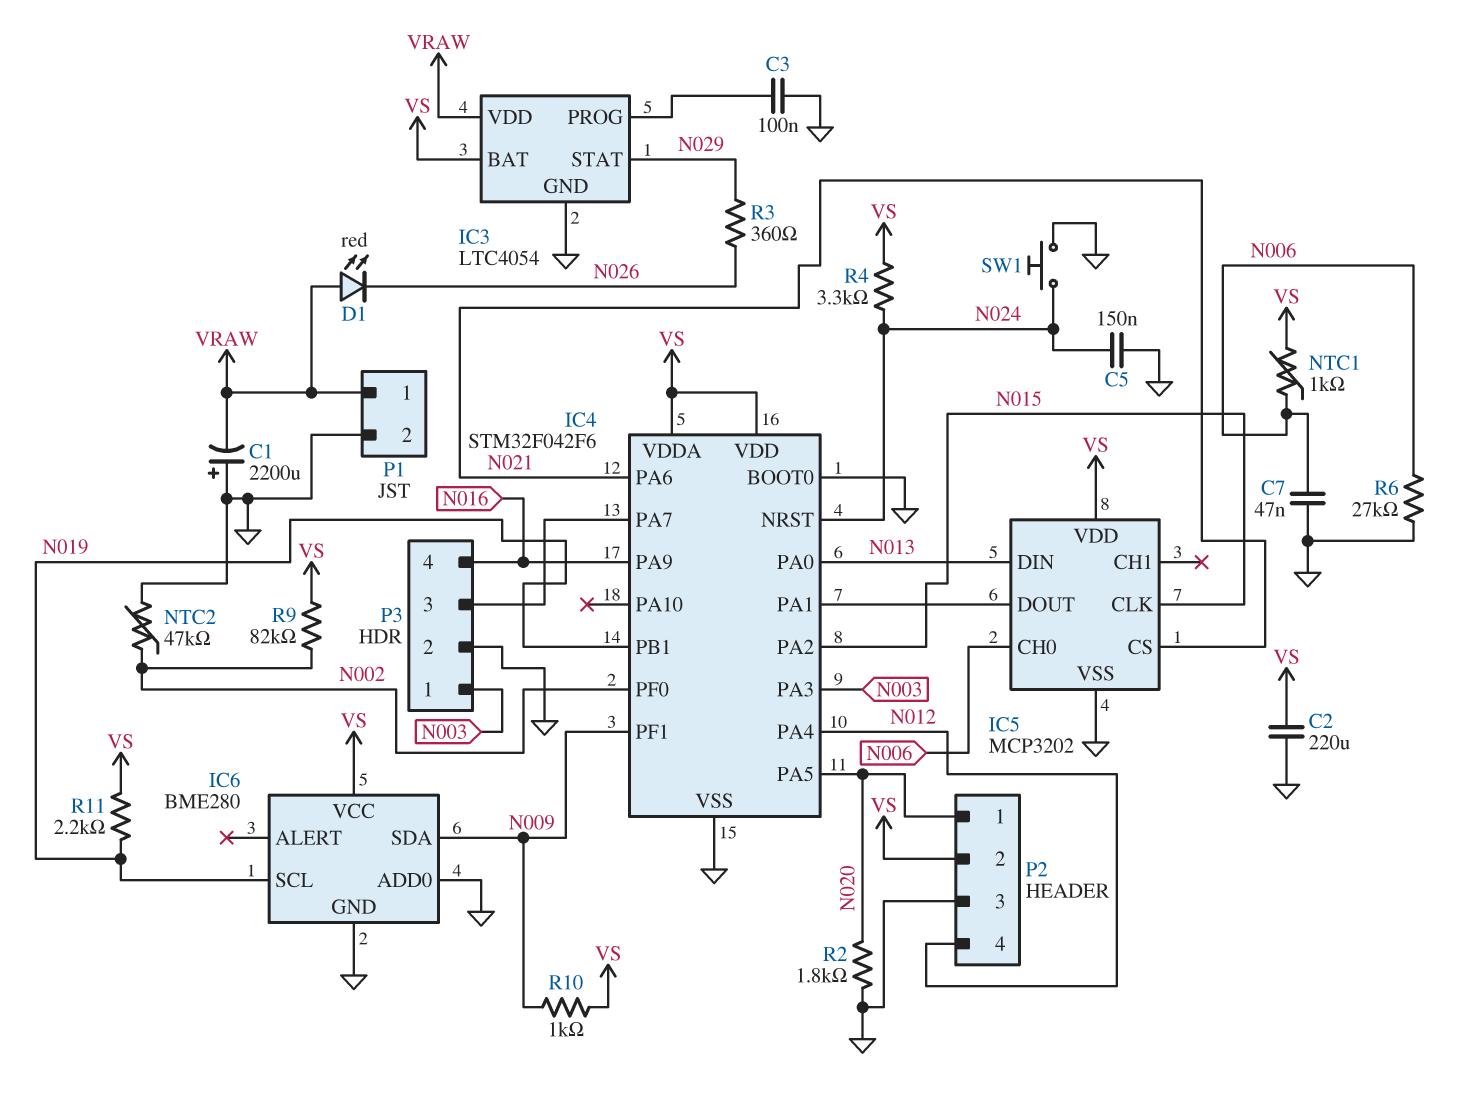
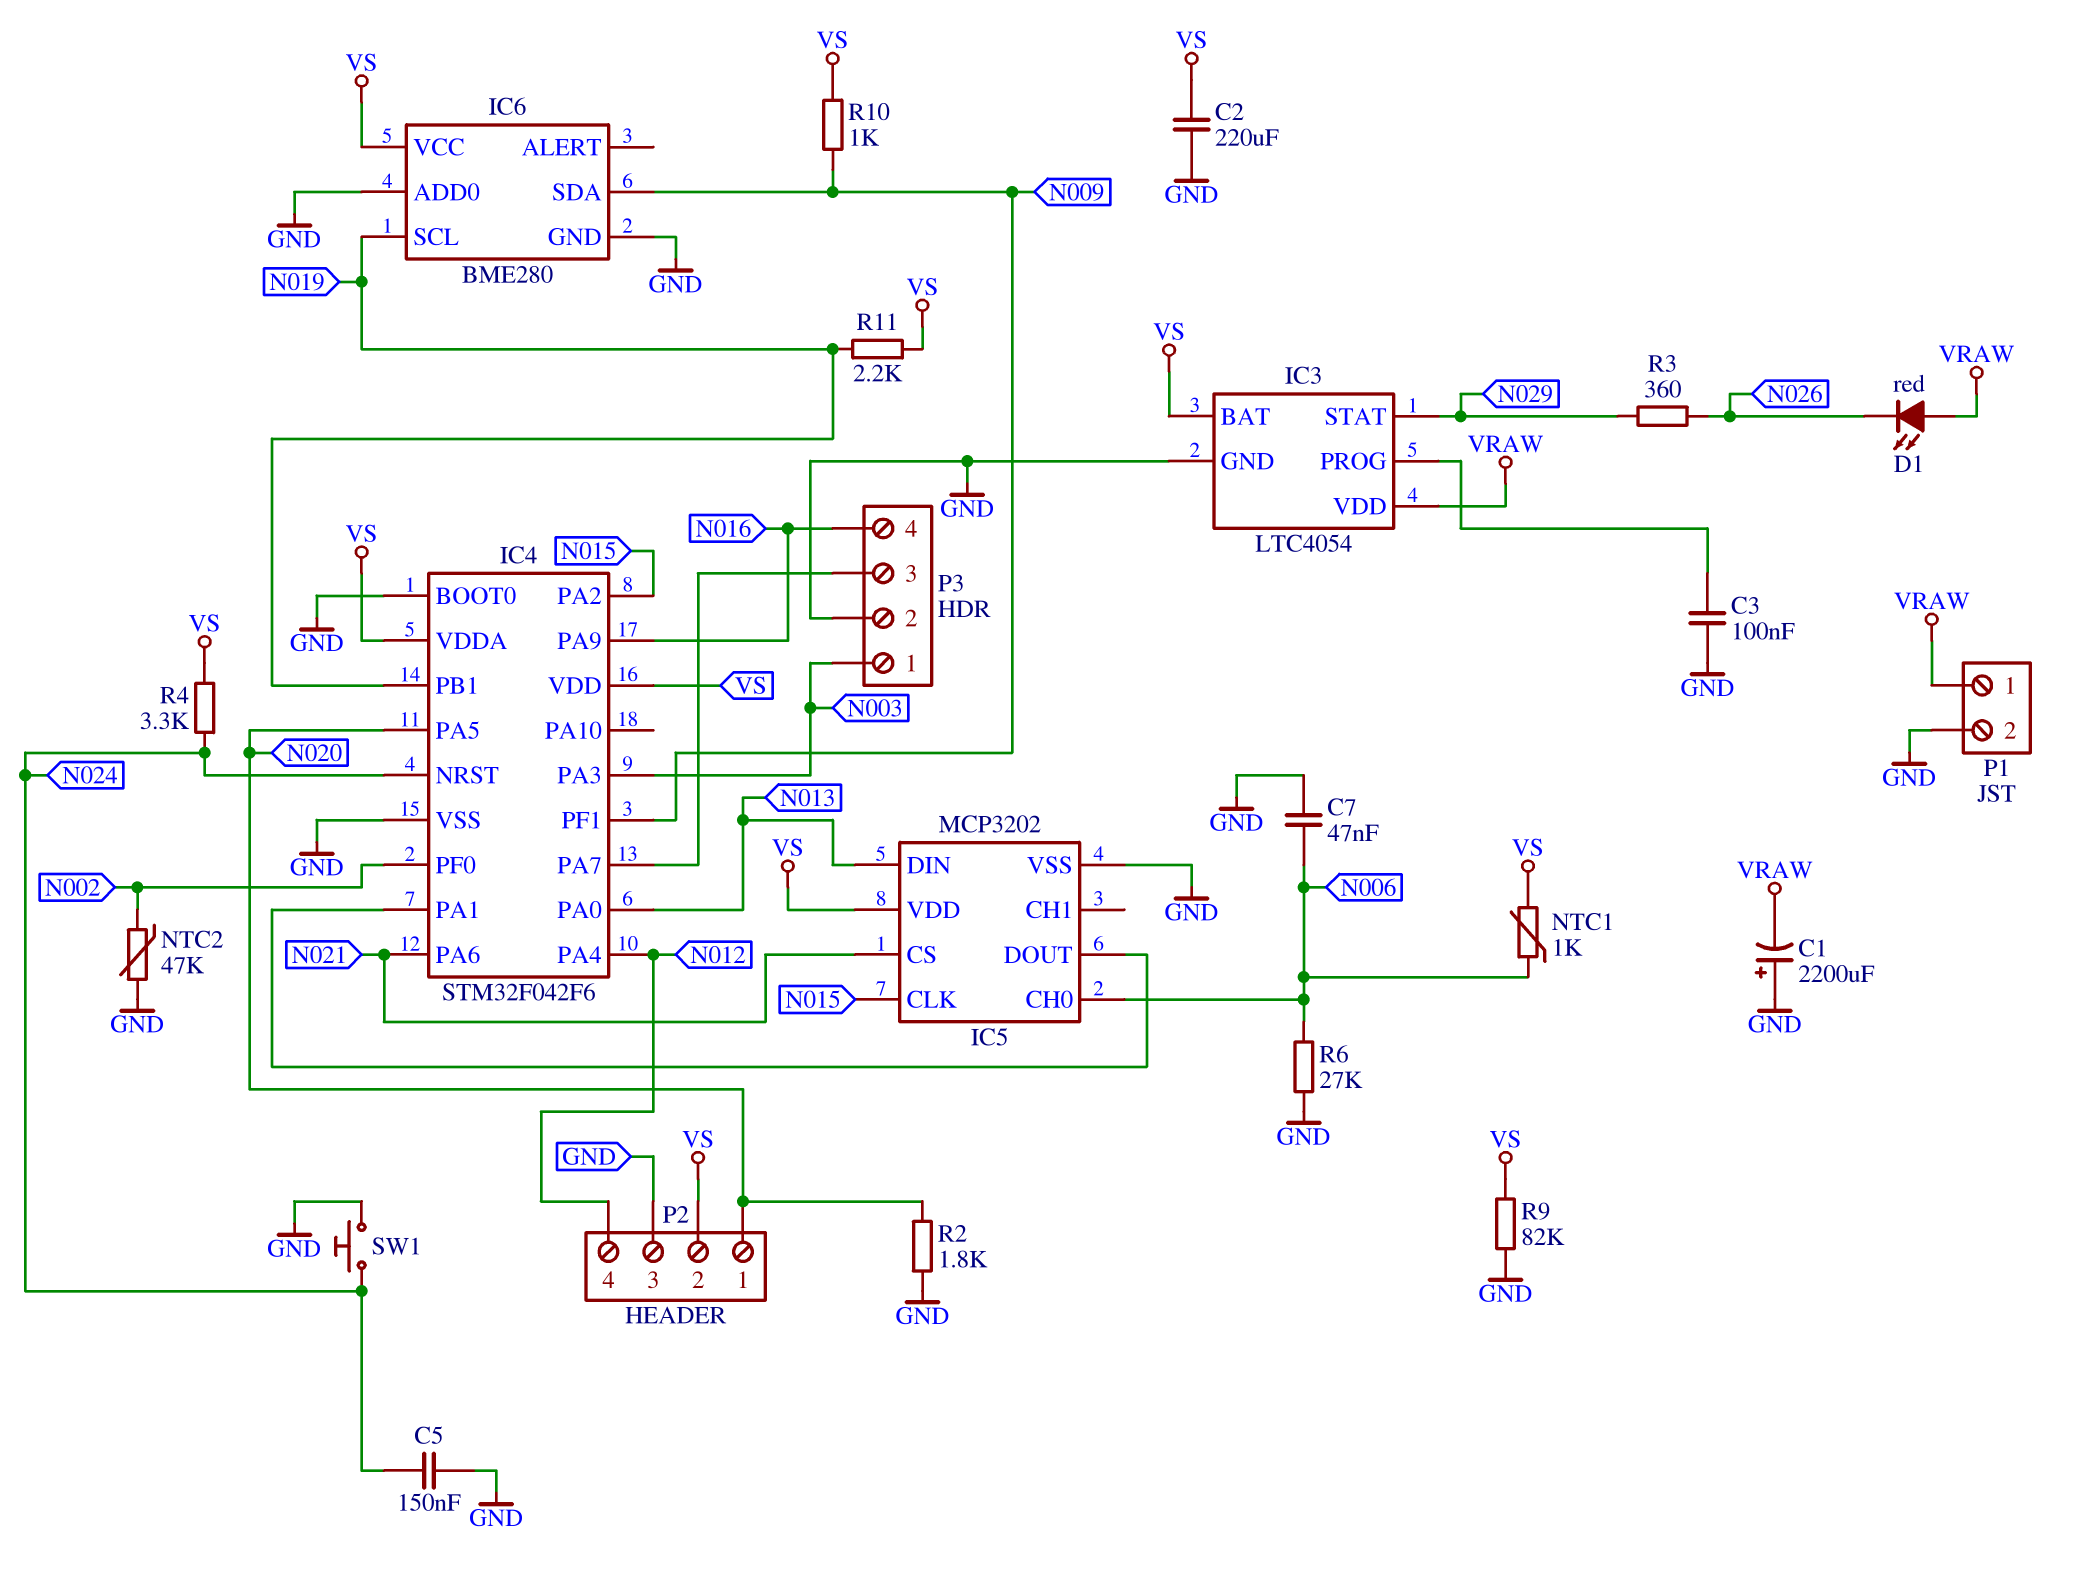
R9: 82k (N002, VS) -> 82k (GND, VS)

